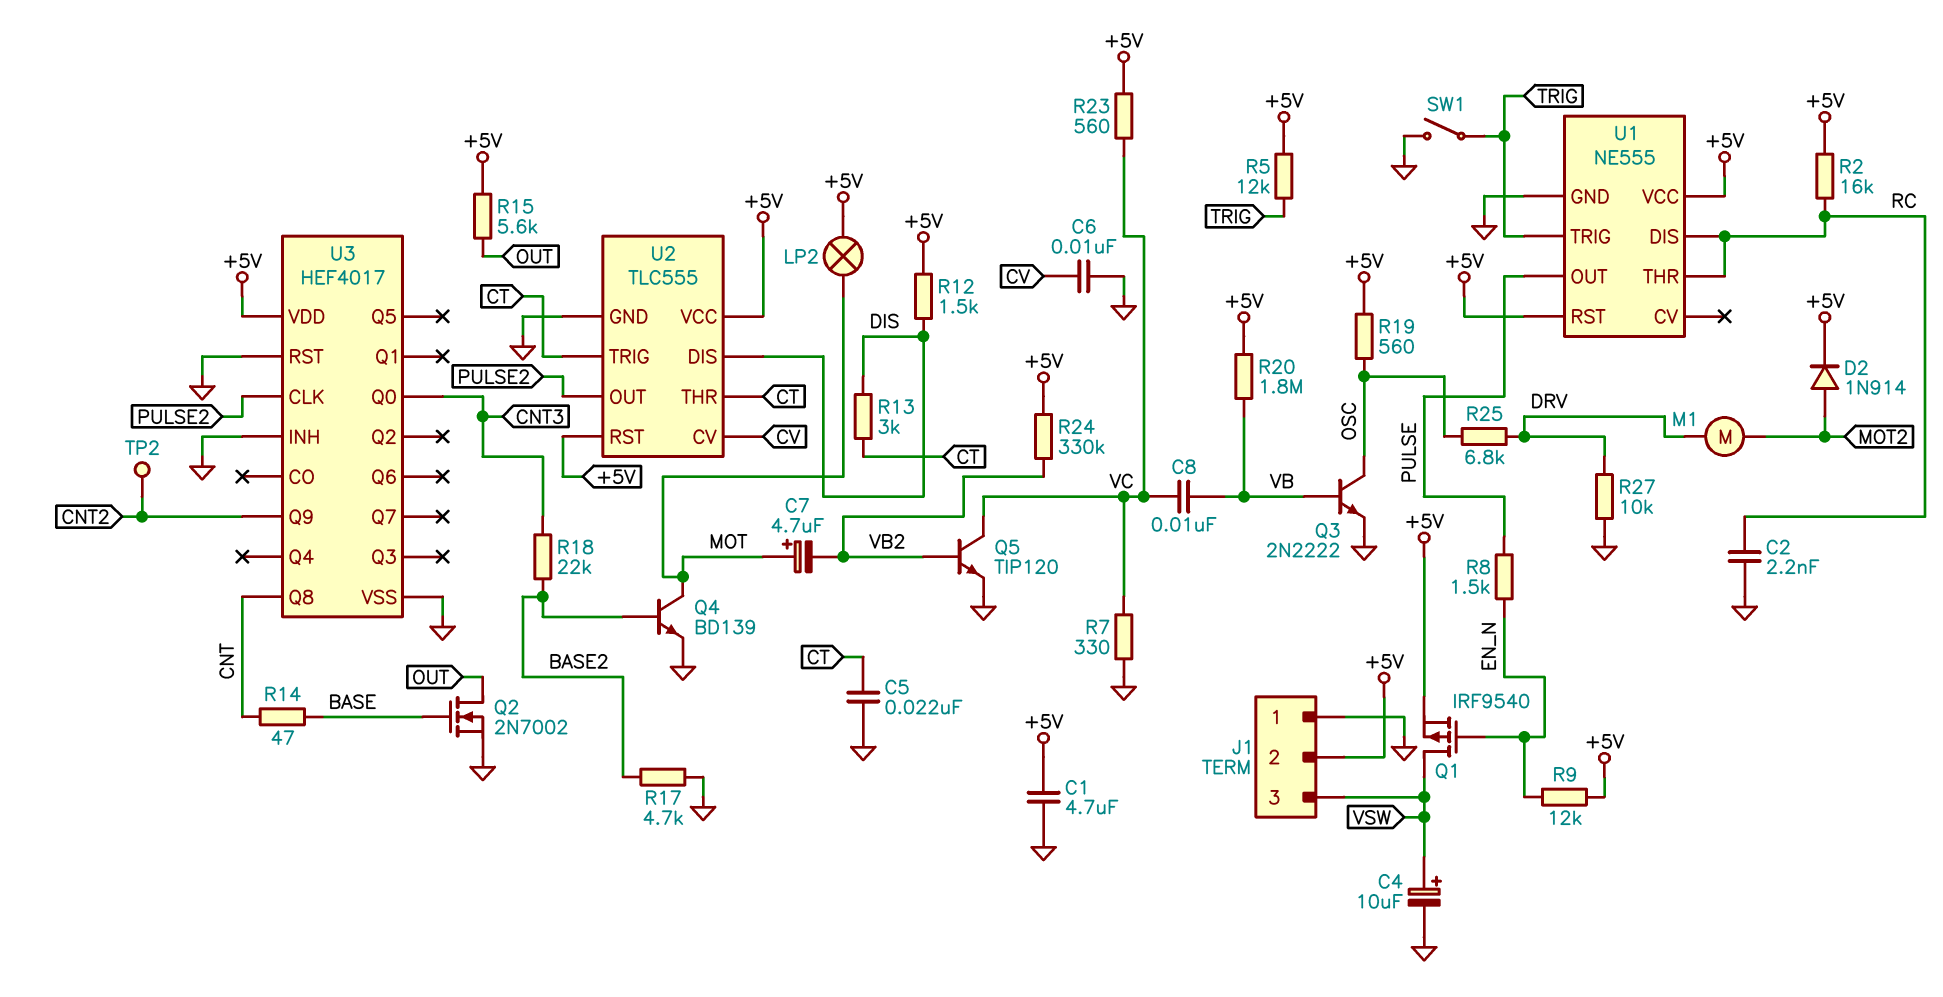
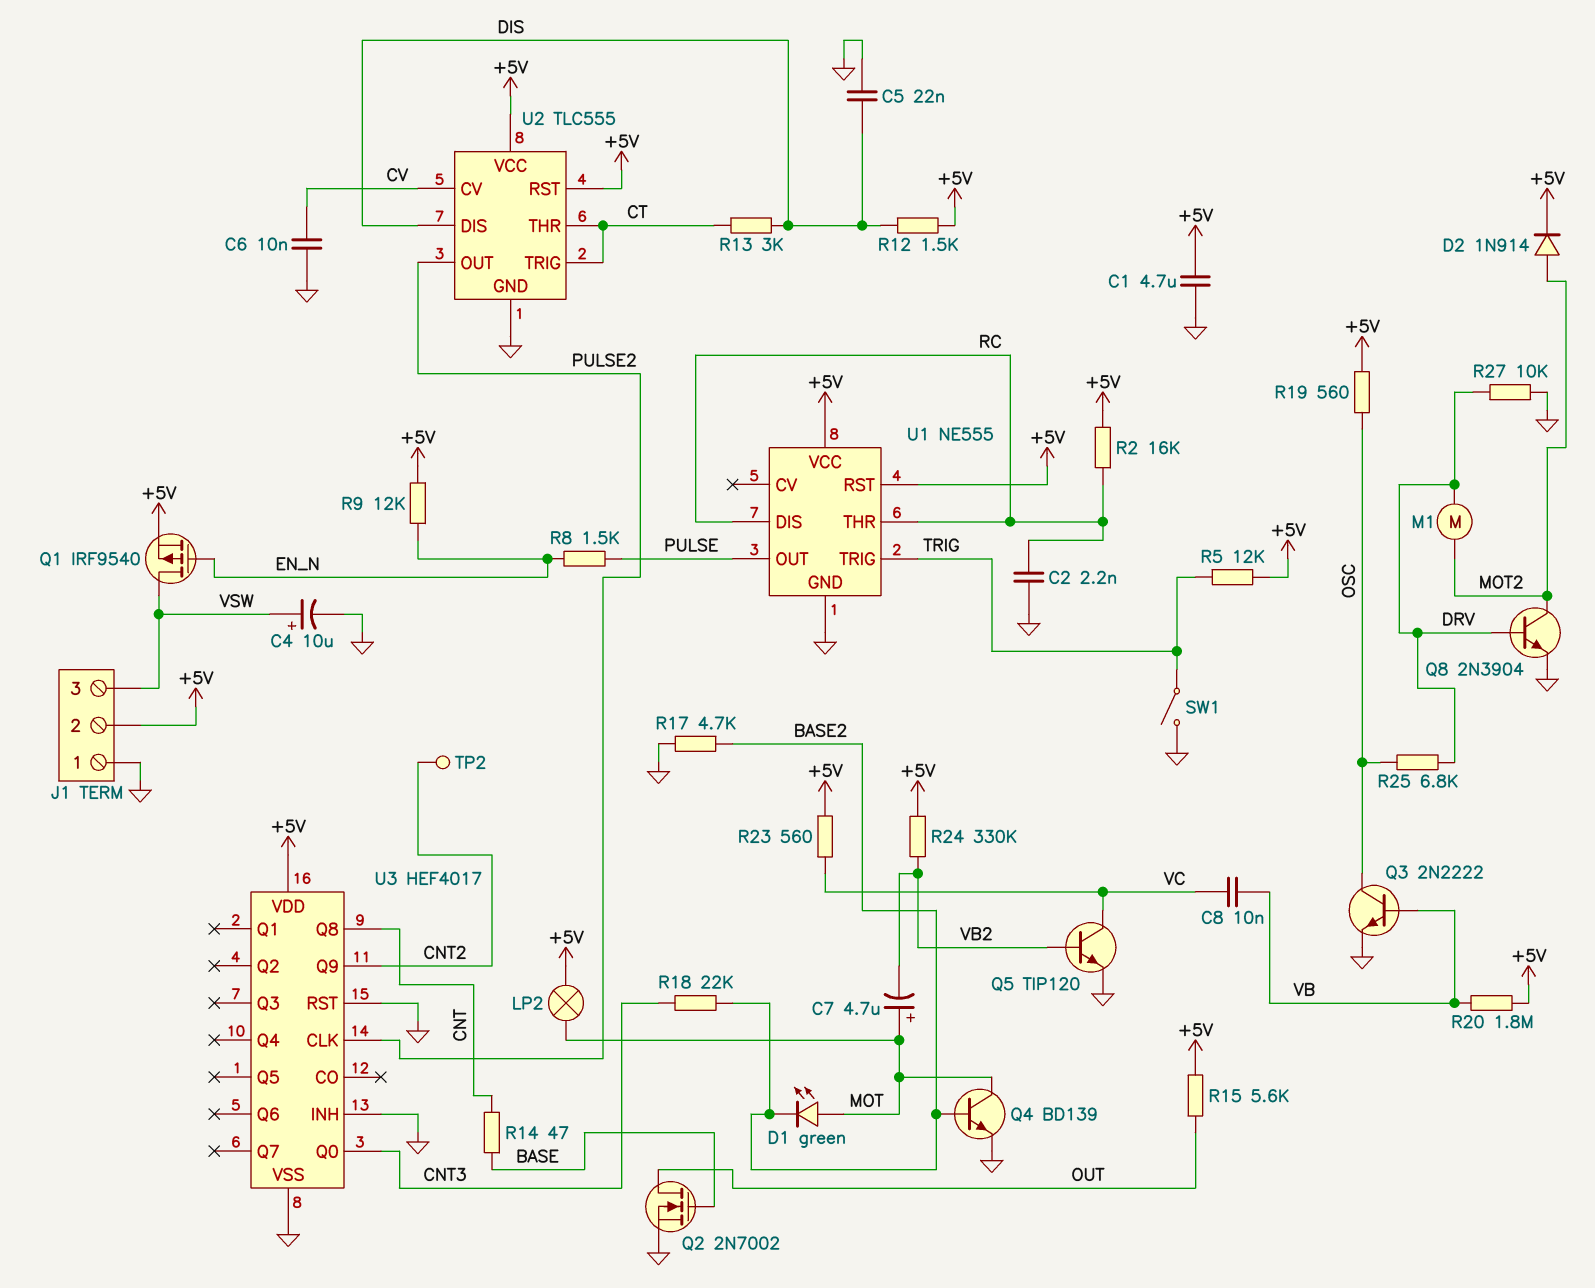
C5: 22nF (CT, GND) -> 22nF (DIS, GND)
D1: none -> LED green (A MOT, K BASE2)
Q8: none -> NPN 2N3904 (B DRV, C MOT2, E GND)
R7: 330 (GND, VC) -> none

